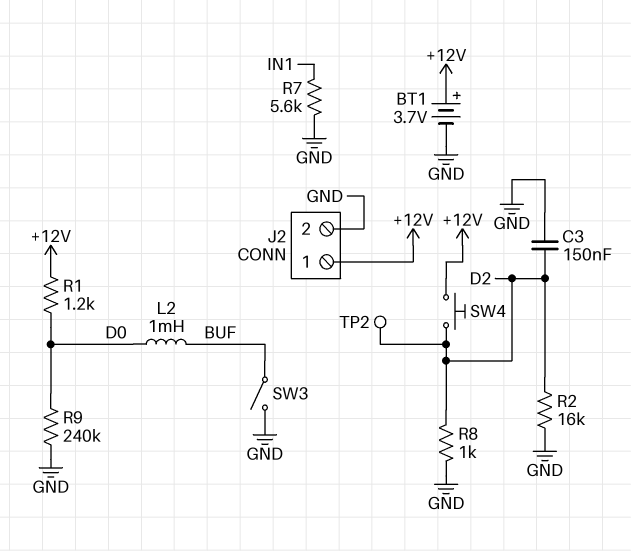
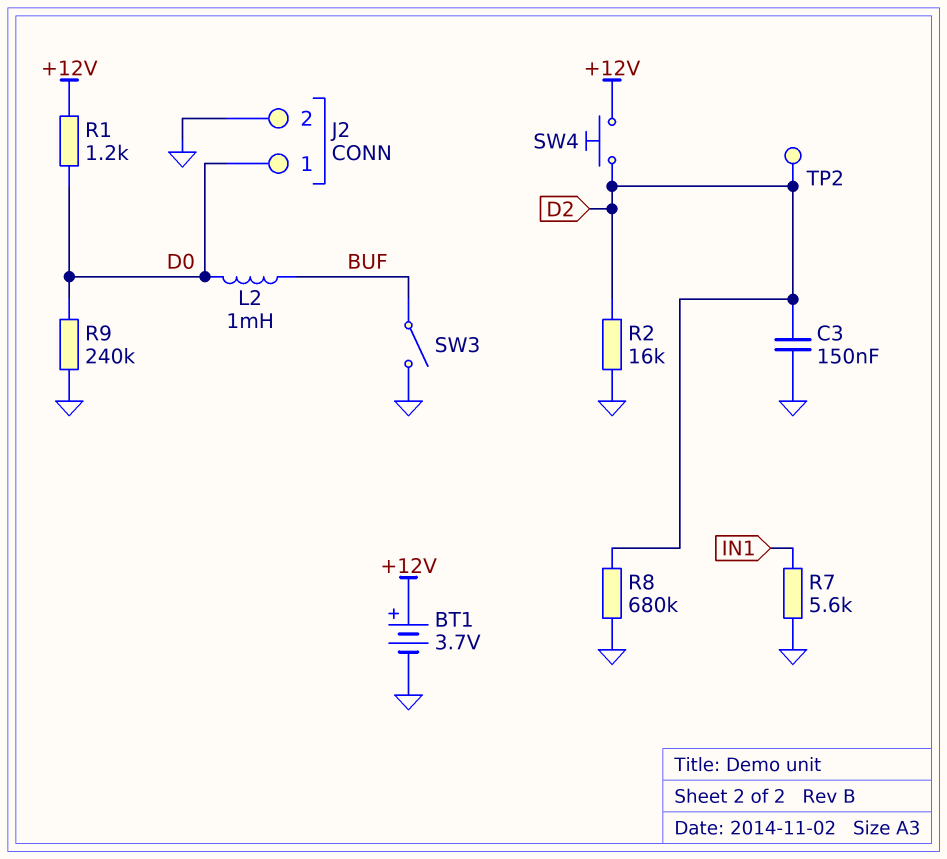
J2 pin 1: +12V -> D0
R8: 1k (D2, GND) -> 680k (D2, GND)

